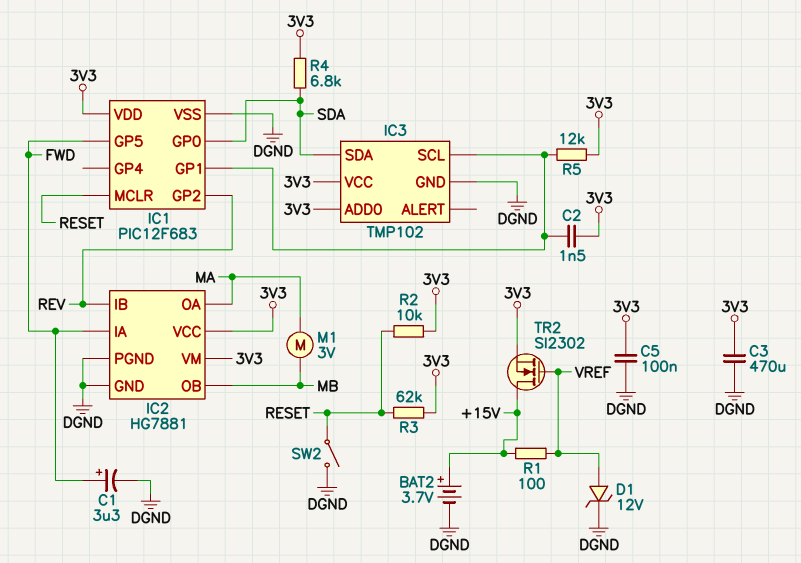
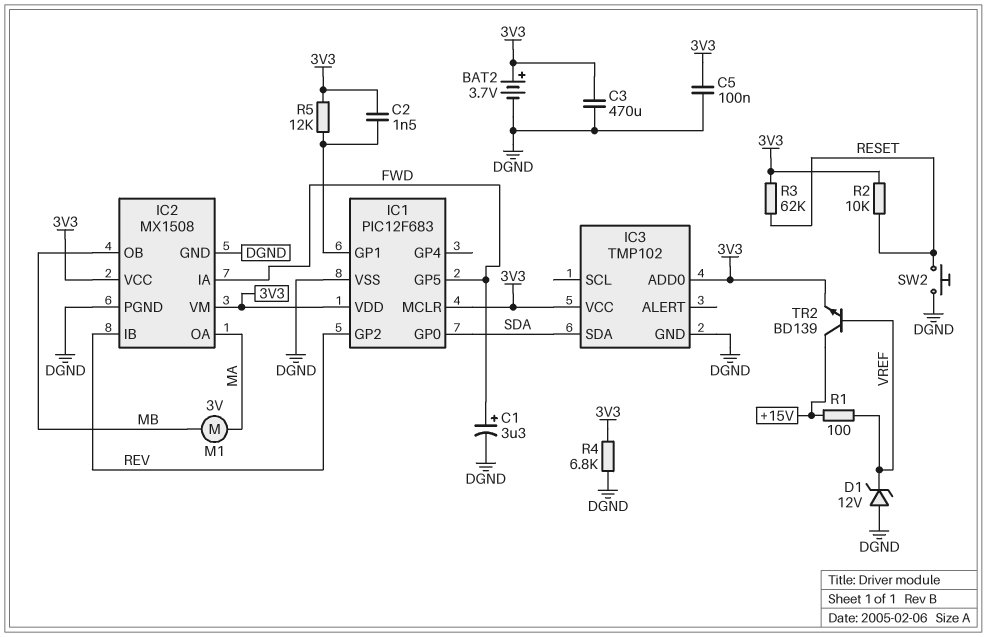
BAT2: 3.7V (plus +15V, minus DGND) -> 3.7V (plus 3V3, minus DGND)
D1: zener 12V (A VREF, K DGND) -> zener 12V (A DGND, K VREF)
IC1 pin MCLR: RESET -> 3V3
IC2: HG7881 -> MX1508
IC3 pin SCL: IC1/GP1 -> none
R4: 6.8k (3V3, SDA) -> 6.8k (3V3, DGND)
SW2: switch (DGND, RESET) -> button (DGND, RESET)
TR2: NMOS SI2302 (G VREF, D +15V, S 3V3) -> NPN BD139 (B VREF, C +15V, E 3V3)

